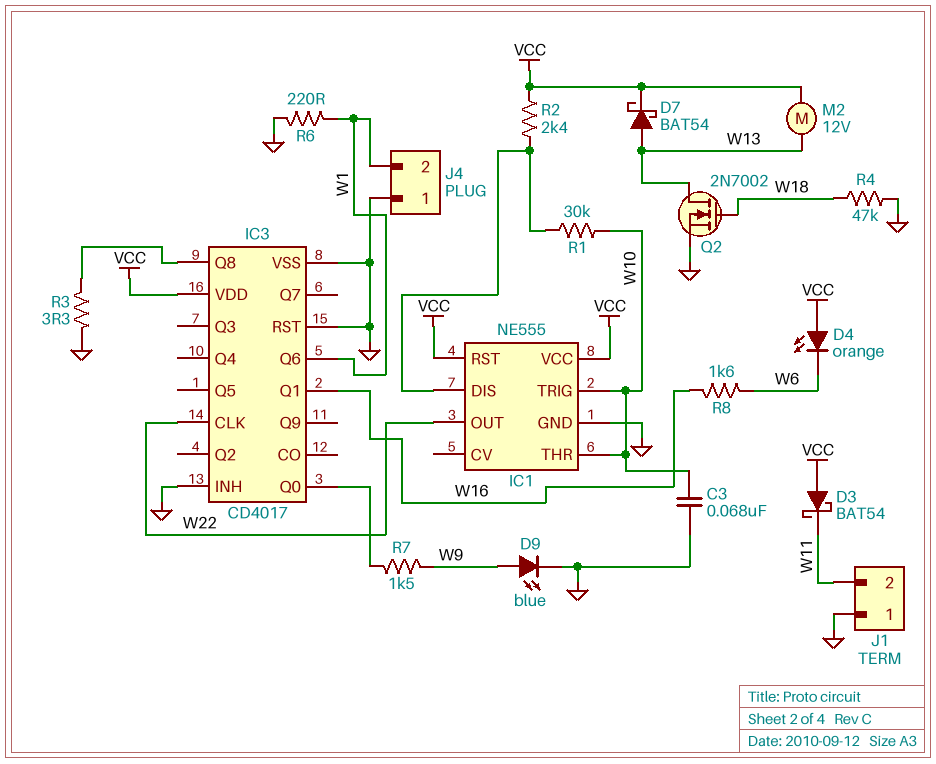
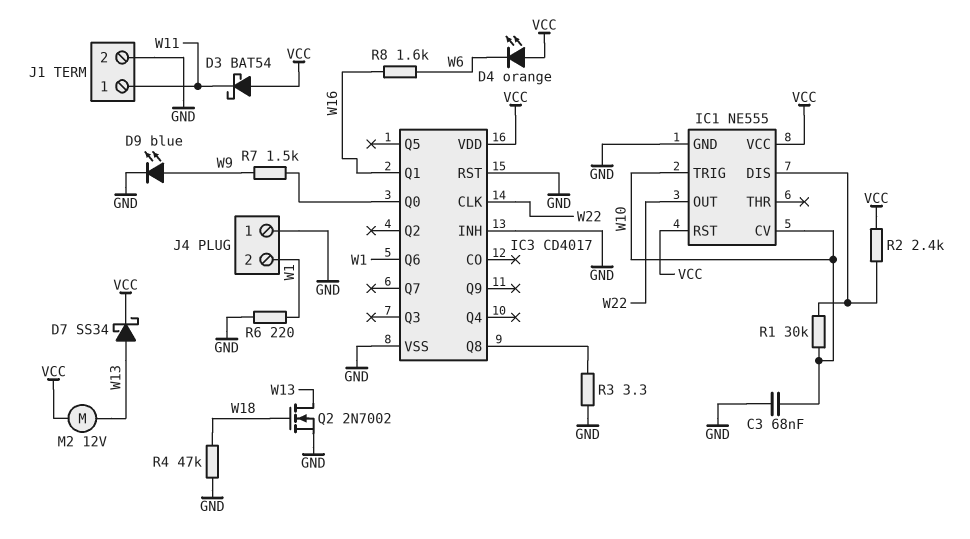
D7: schottky BAT54 (A W13, K VCC) -> schottky SS34 (A W13, K VCC)
IC1 pin CV: none -> W10
IC1 pin THR: W10 -> none
J1 pin 1: GND -> W11
J1 pin 2: W11 -> GND

